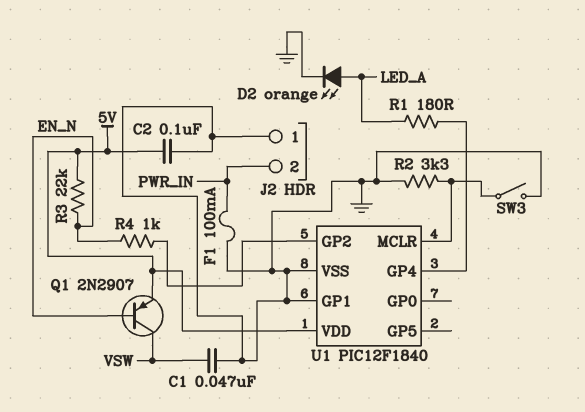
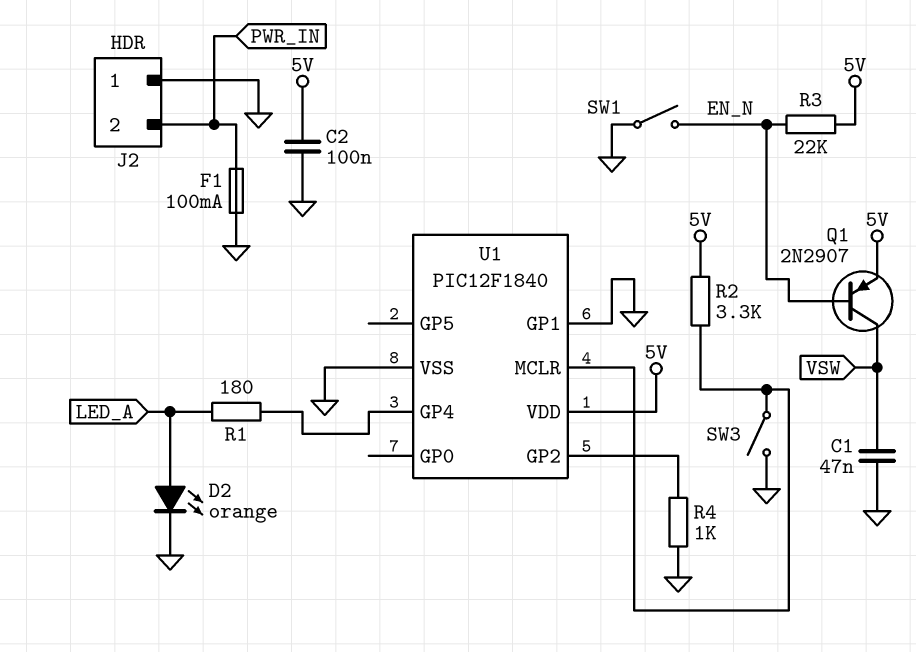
R2: 3.3k (GND, U1/MCLR) -> 3.3k (5V, U1/MCLR)
R4: 1k (EN_N, U1/GP2) -> 1k (GND, U1/GP2)
SW1: none -> switch (EN_N, GND)

